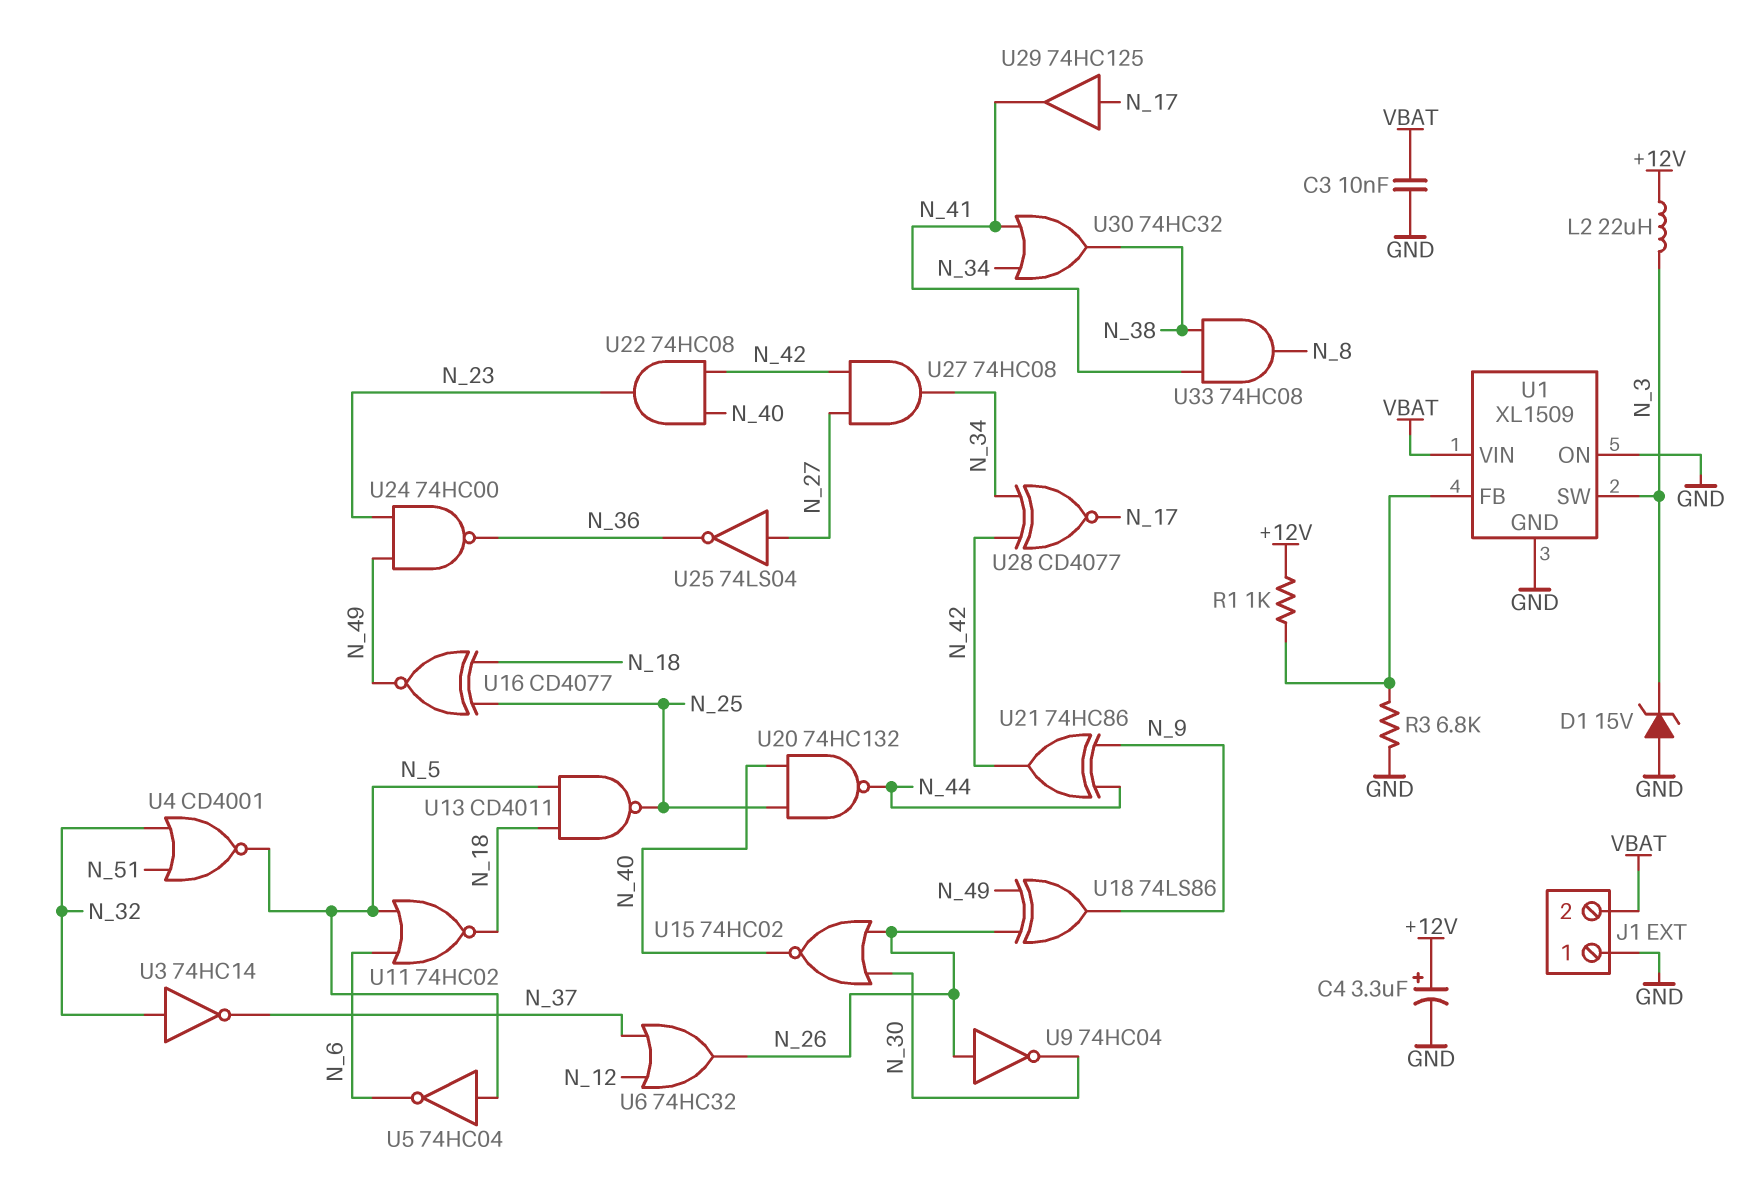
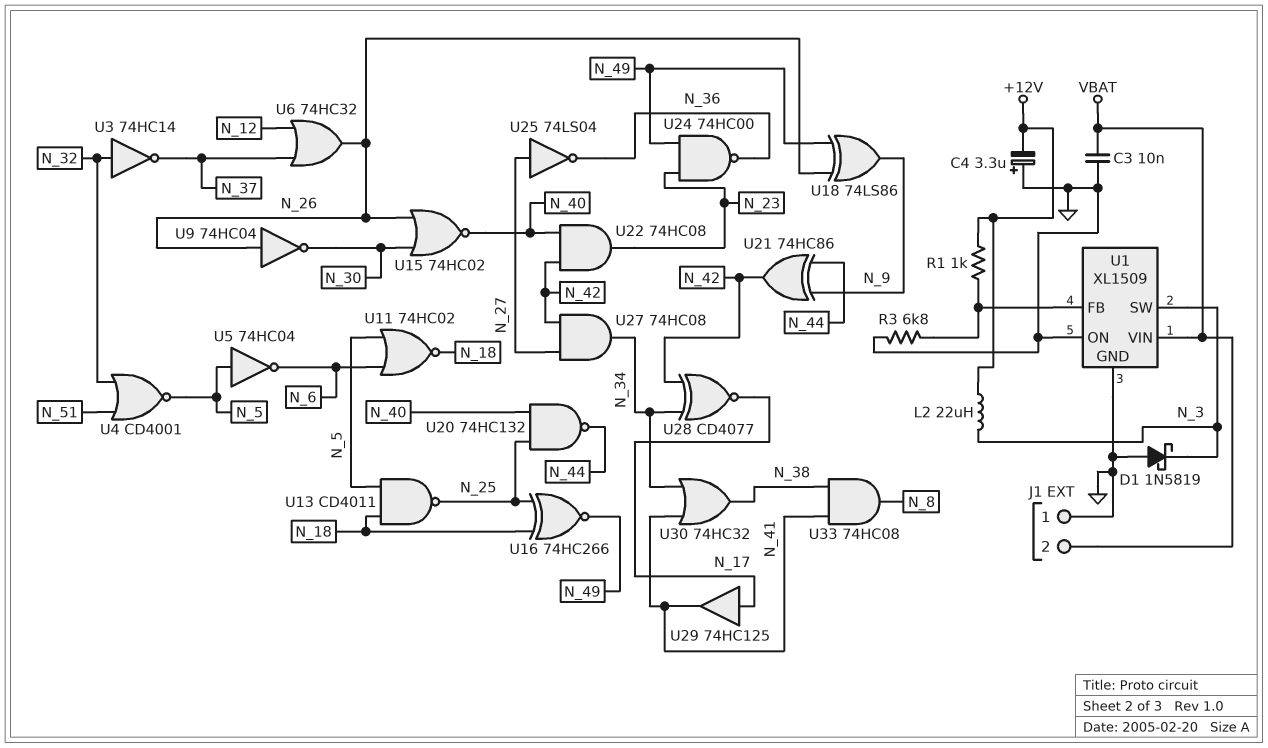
C4: 3.3uF (plus +12V, minus GND) -> 3.3uF (plus GND, minus +12V)
D1: zener 15V (A GND, K N_3) -> schottky 1N5819 (A GND, K N_3)
U16: XNOR CD4077 (in N_18, in N_25, out N_49) -> XNOR 74HC266 (in N_18, in N_25, out N_49)

